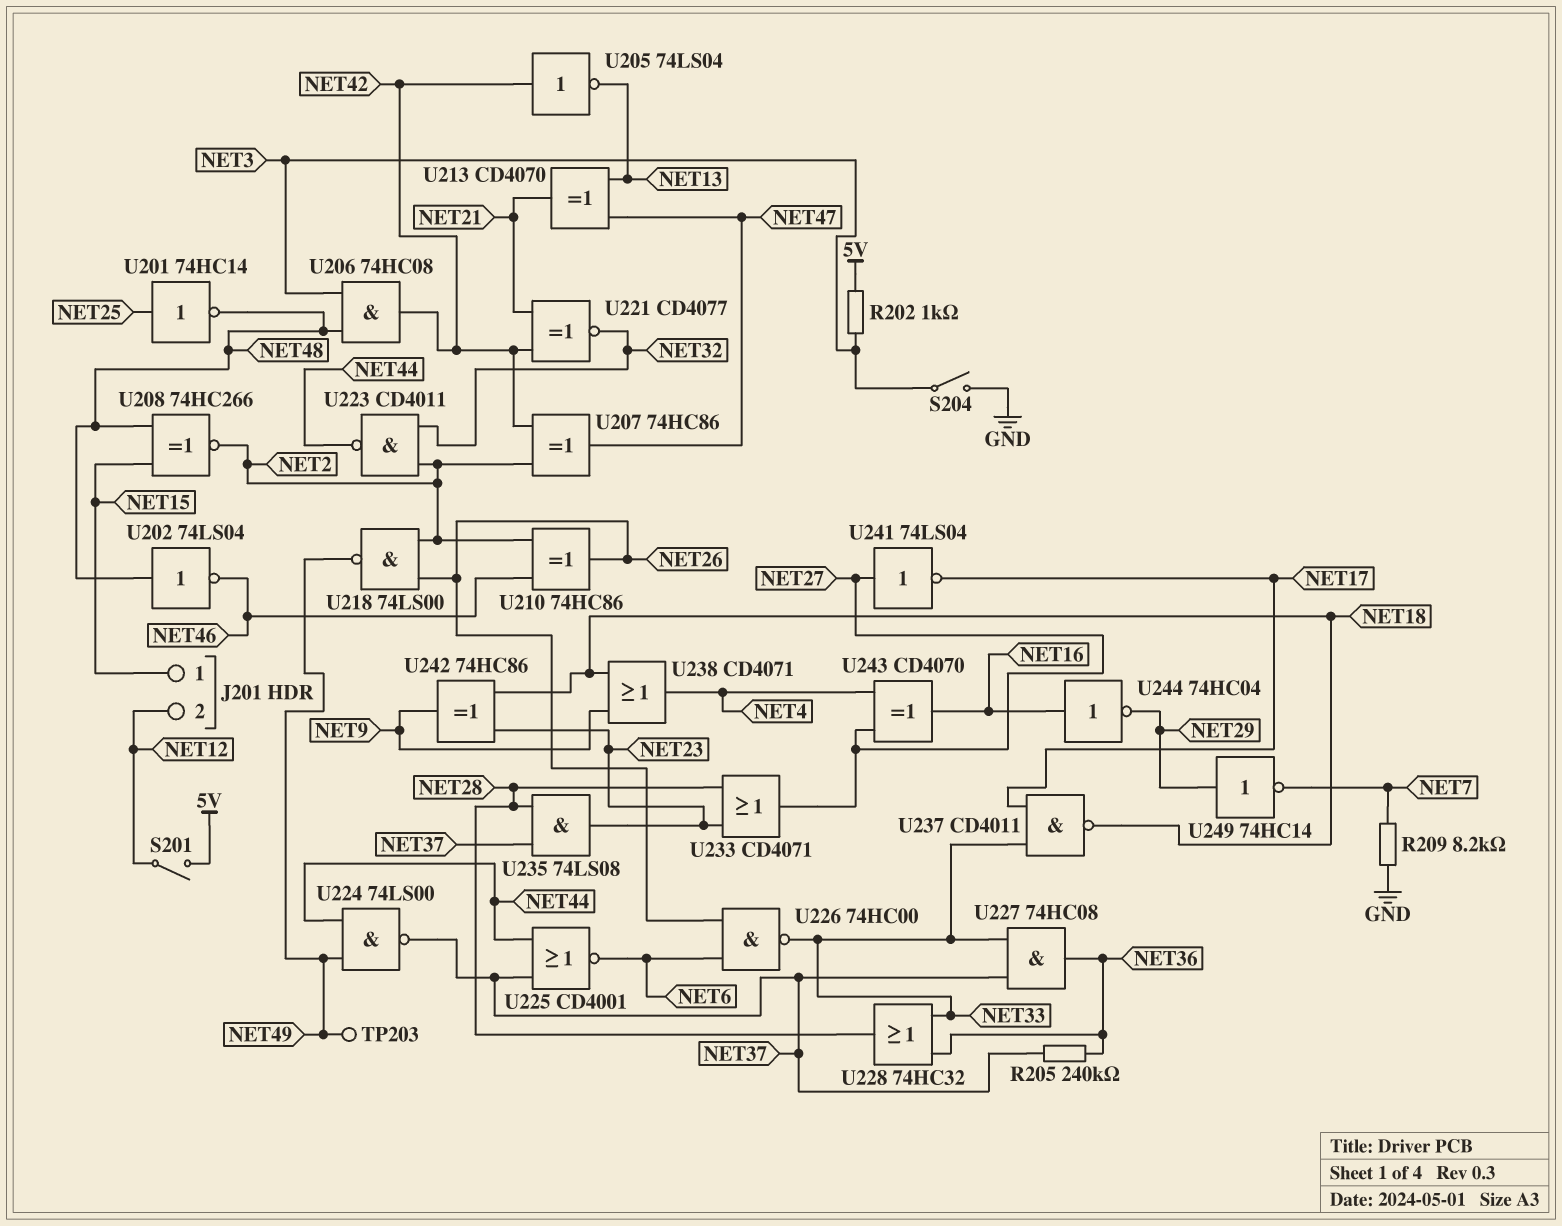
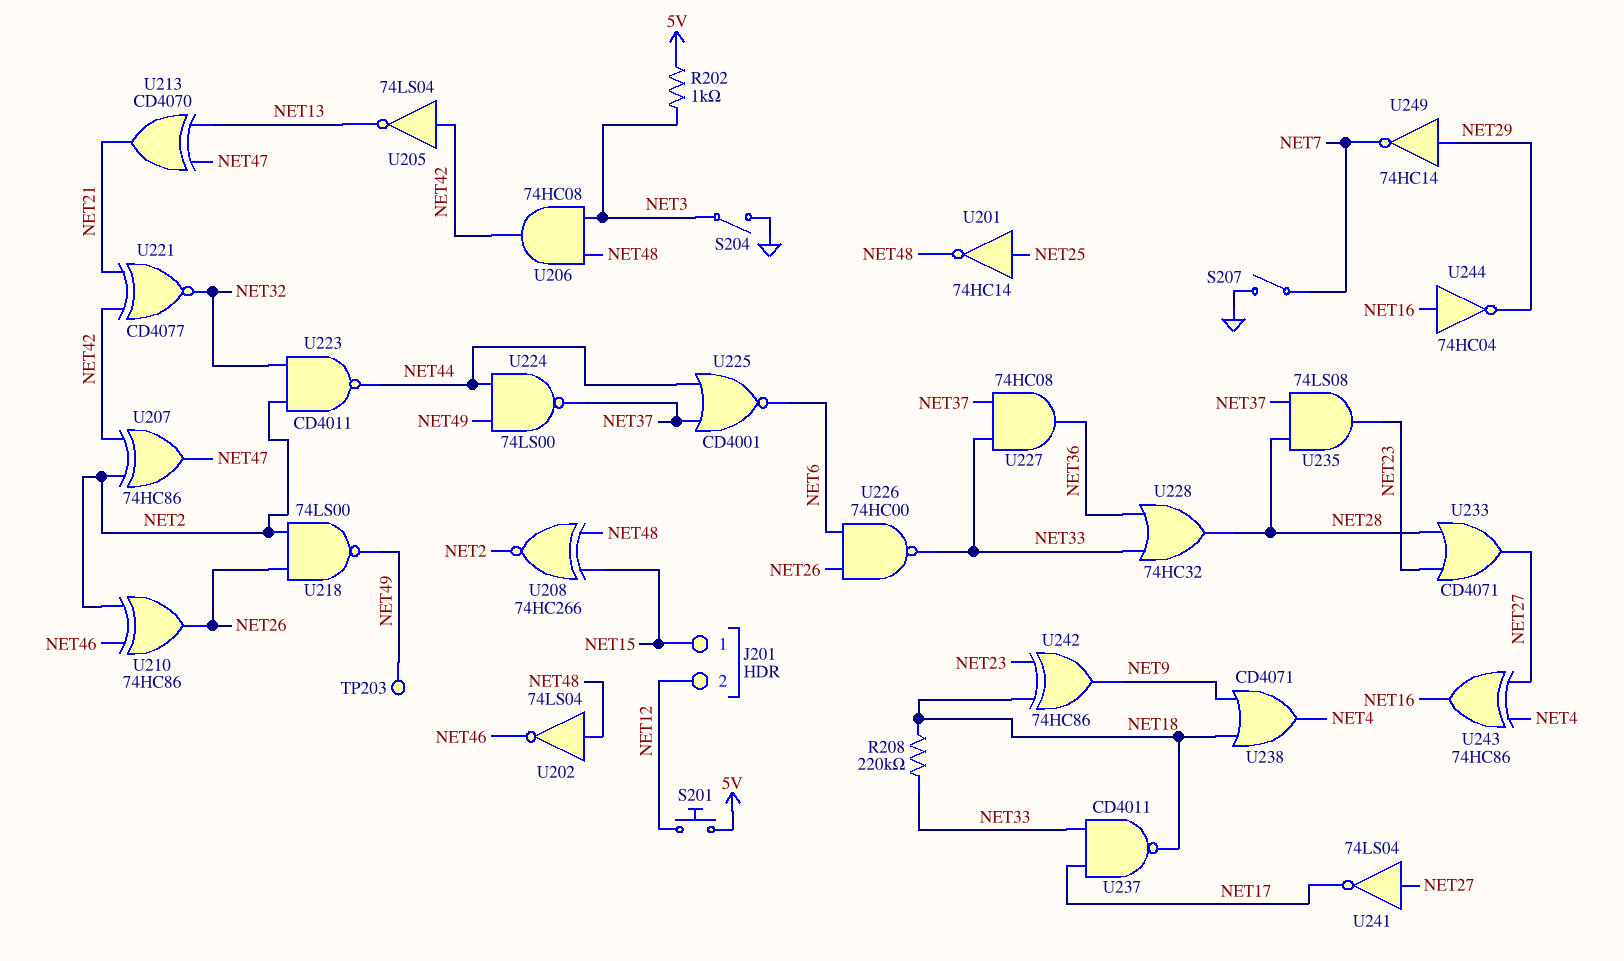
R205: 240k (NET36, NET37) -> none
R208: none -> 220k (NET18, NET33)
R209: 8.2k (GND, NET7) -> none
S201: switch (5V, NET12) -> button (5V, NET12)
S207: none -> switch (GND, NET7)
U243: XOR CD4070 (in NET4, in NET27, out NET16) -> XOR 74HC86 (in NET4, in NET27, out NET16)

